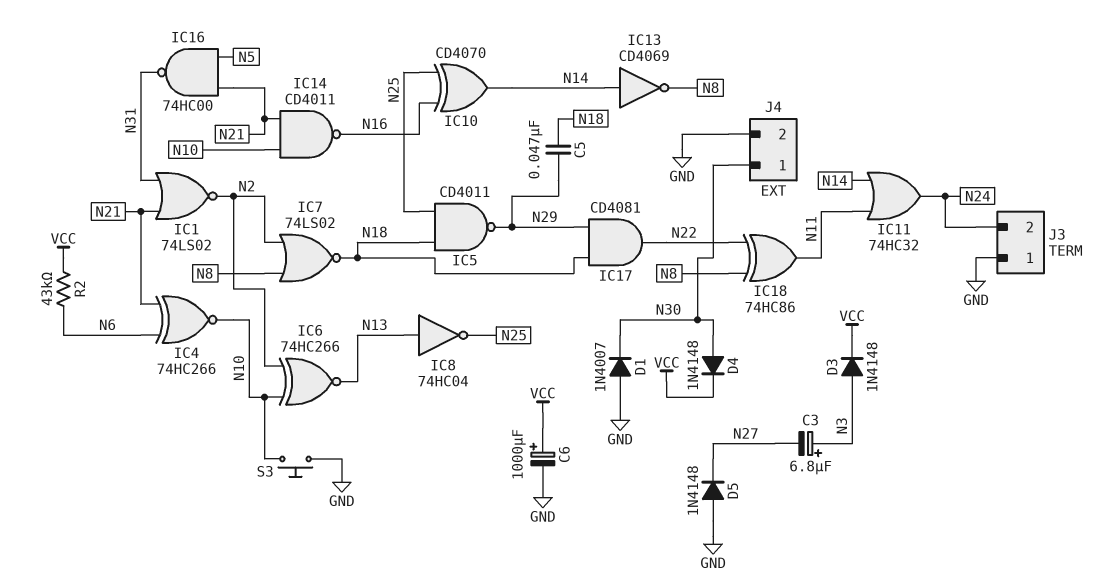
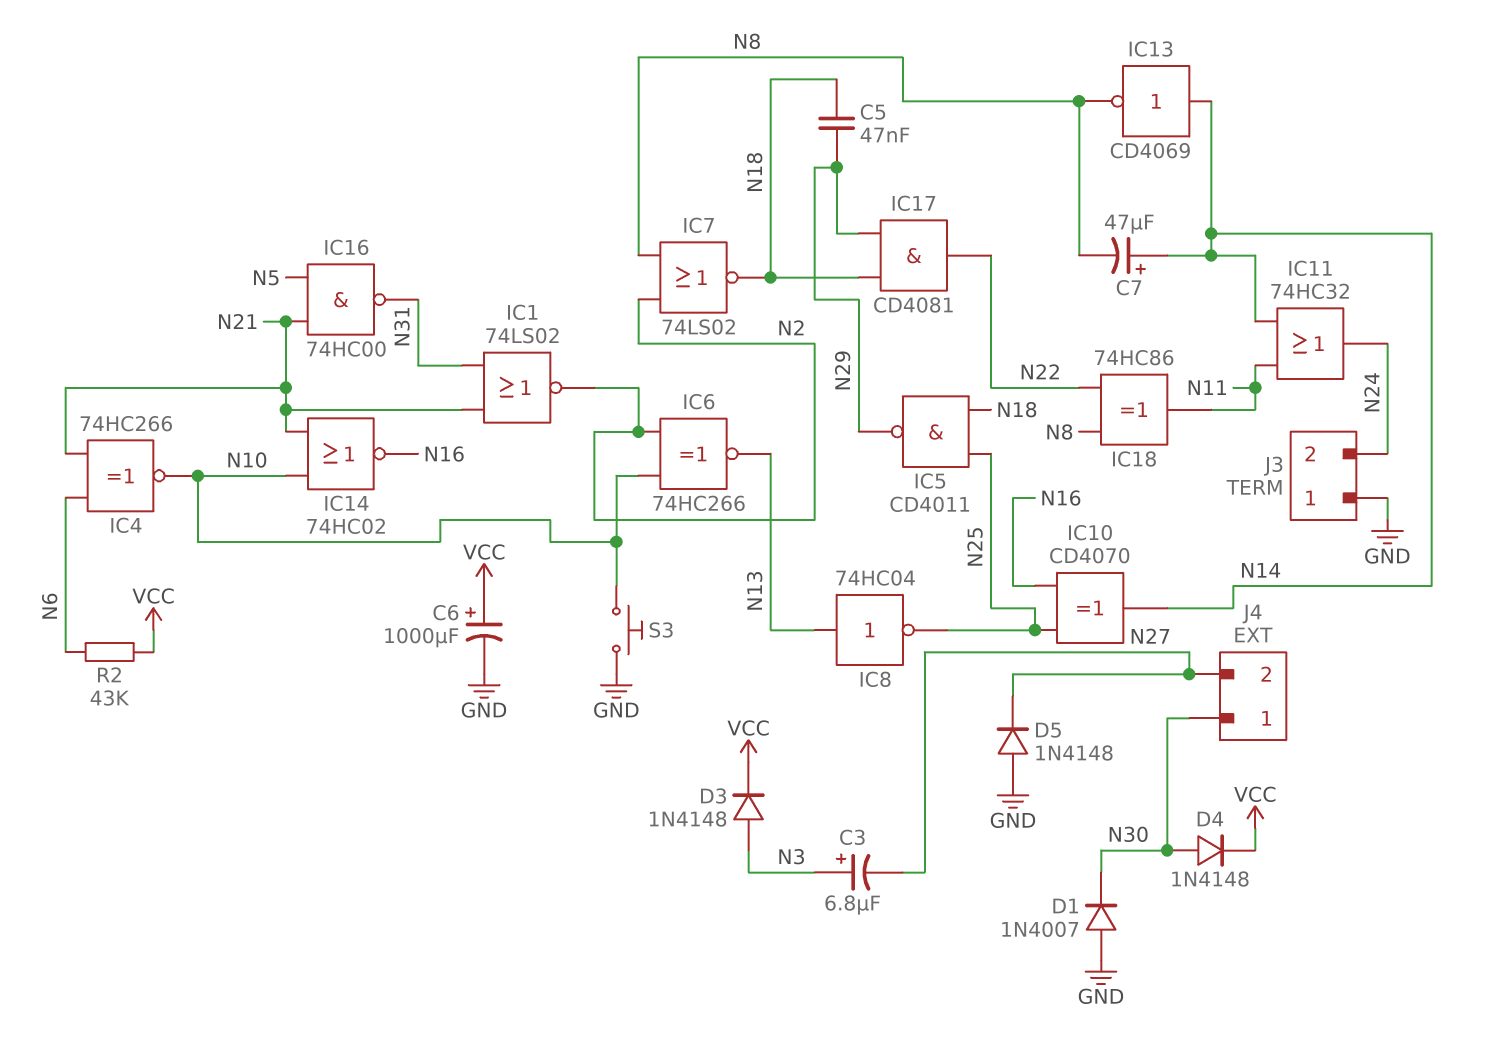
C7: none -> 47uF (plus N14, minus N8)
IC14: NAND CD4011 (in N10, in N21, out N16) -> NOR 74HC02 (in N10, in N21, out N16)
J4 pin 2: GND -> N27

